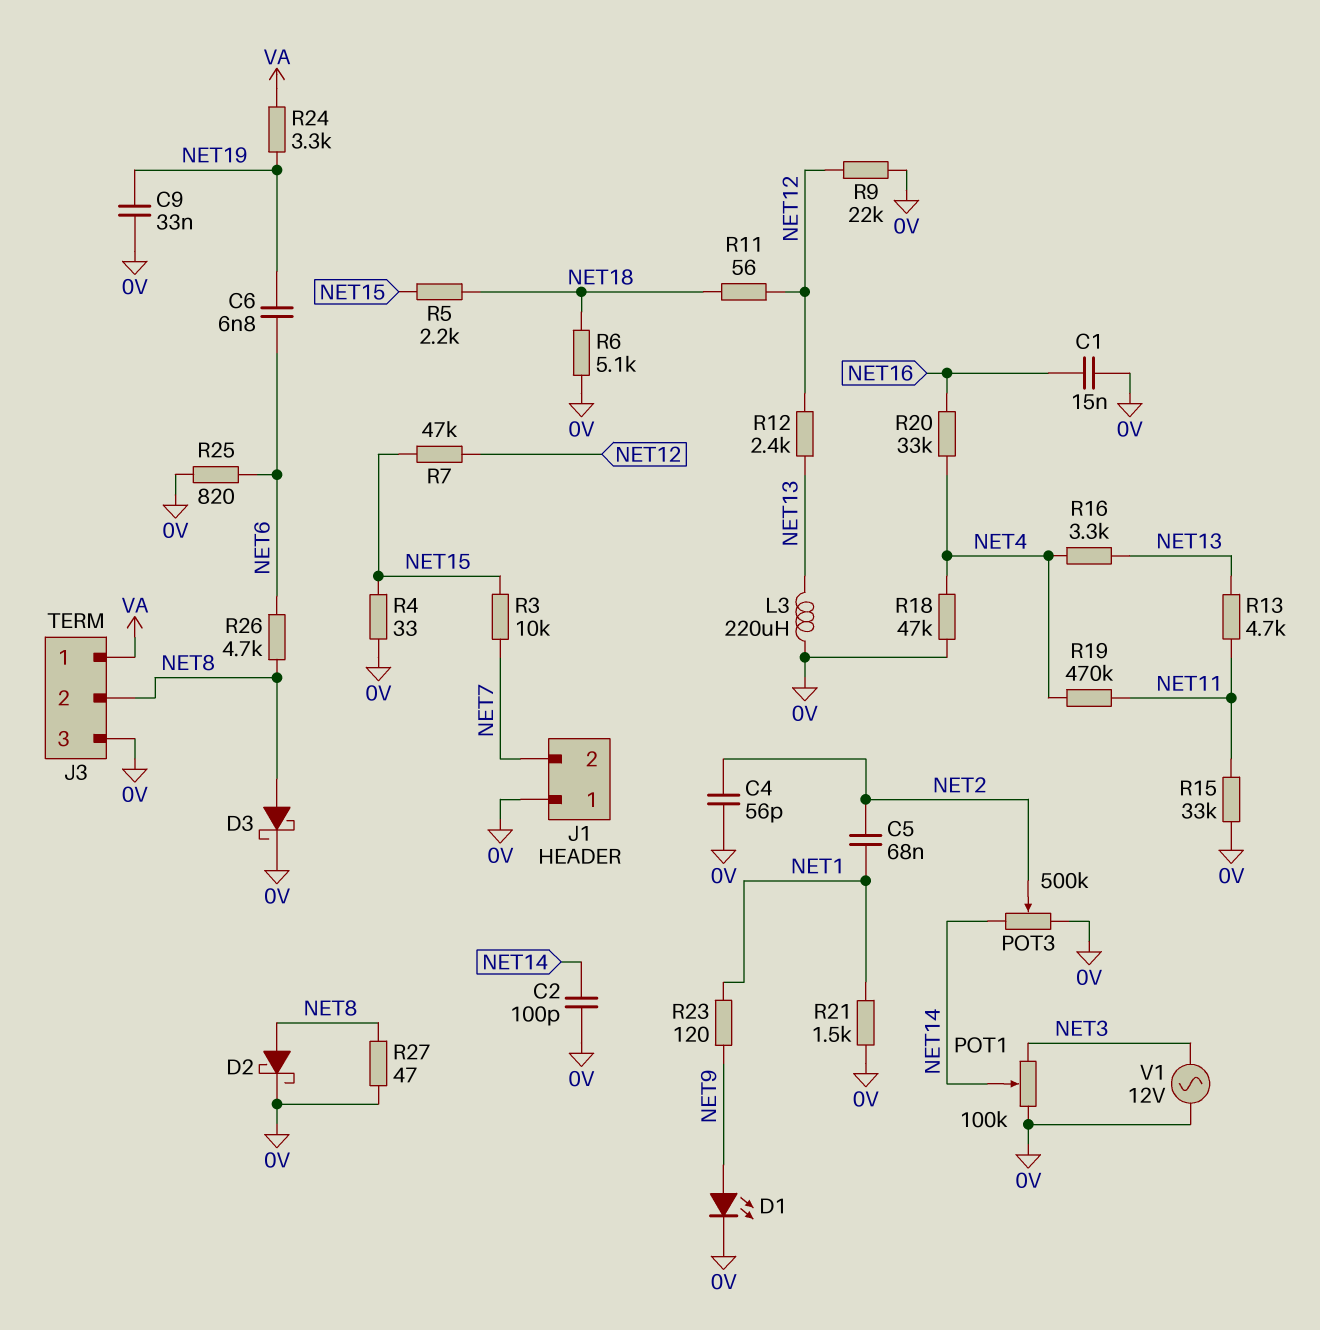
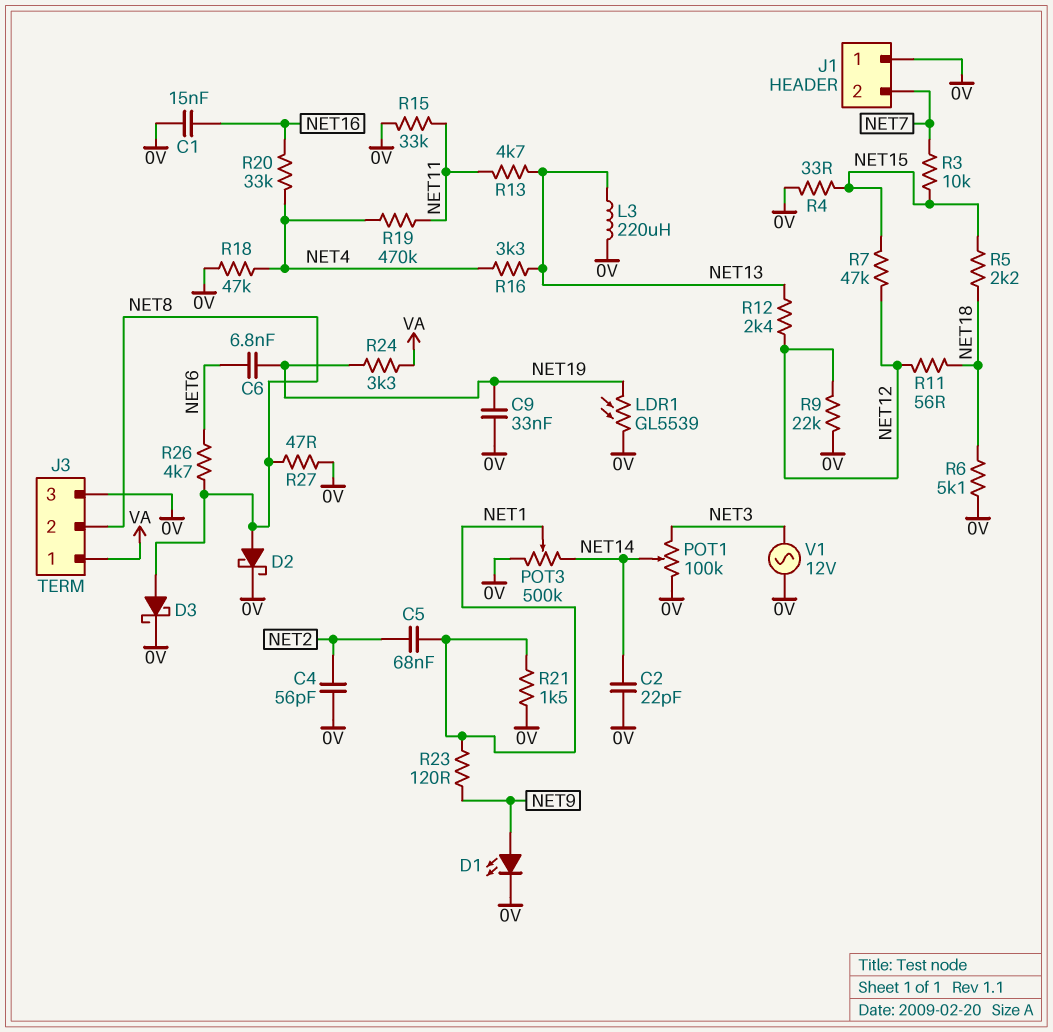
C2: 100pF (0V, NET14) -> 22pF (0V, NET14)
LDR1: none -> GL5539 (0V, NET19)
POT3: 500k (0V, NET14, wiper NET2) -> 500k (0V, NET14, wiper NET1)
R25: 820 (0V, NET6) -> none

